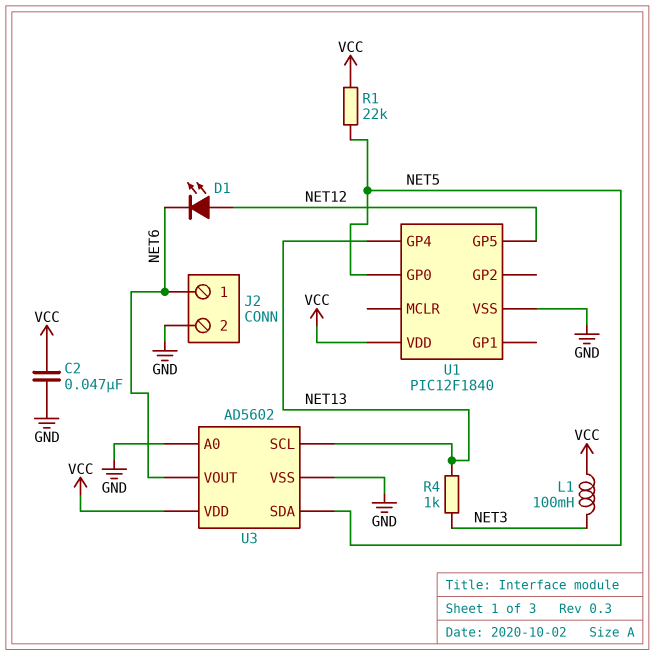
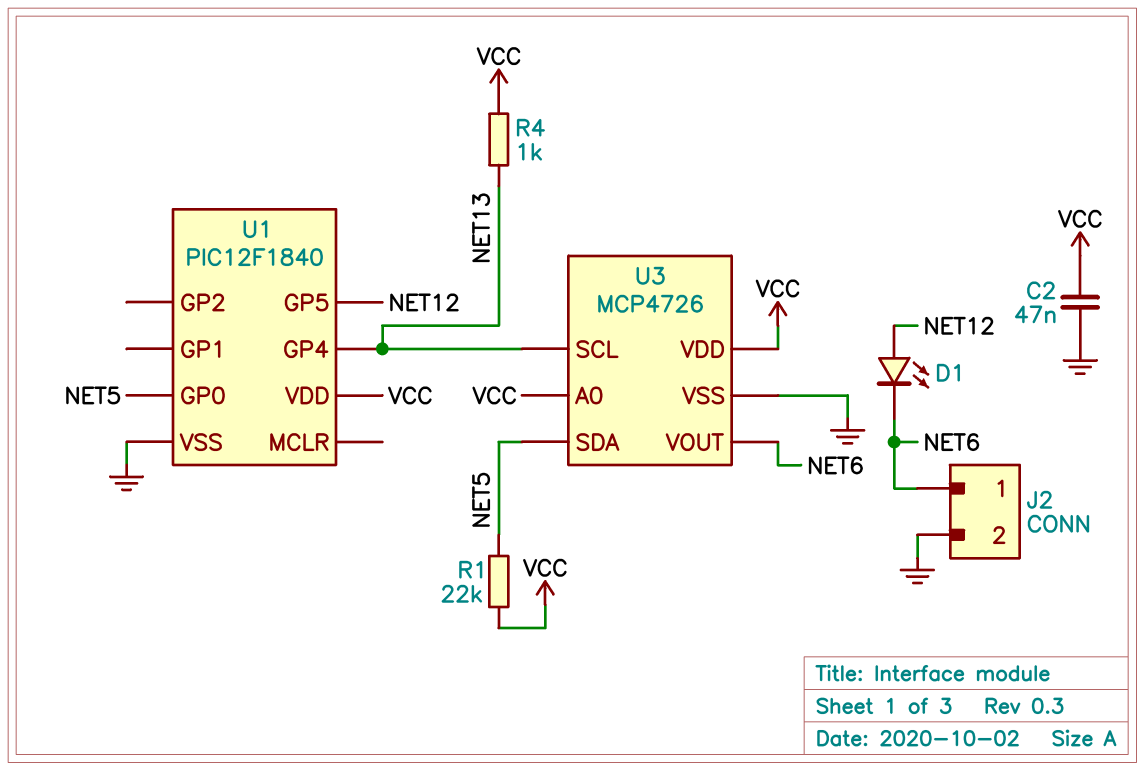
L1: 100mH (NET3, VCC) -> none
R4: 1k (NET3, NET13) -> 1k (NET13, VCC)
U3: AD5602 -> MCP4726
U3 pin A0: GND -> VCC

